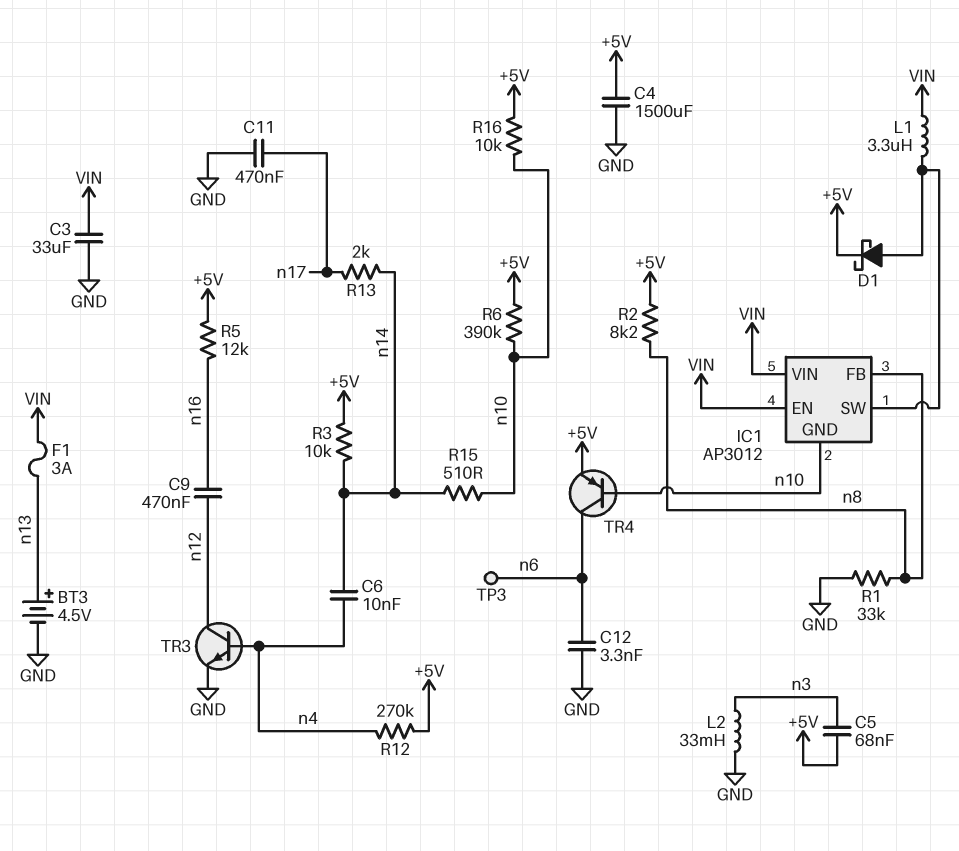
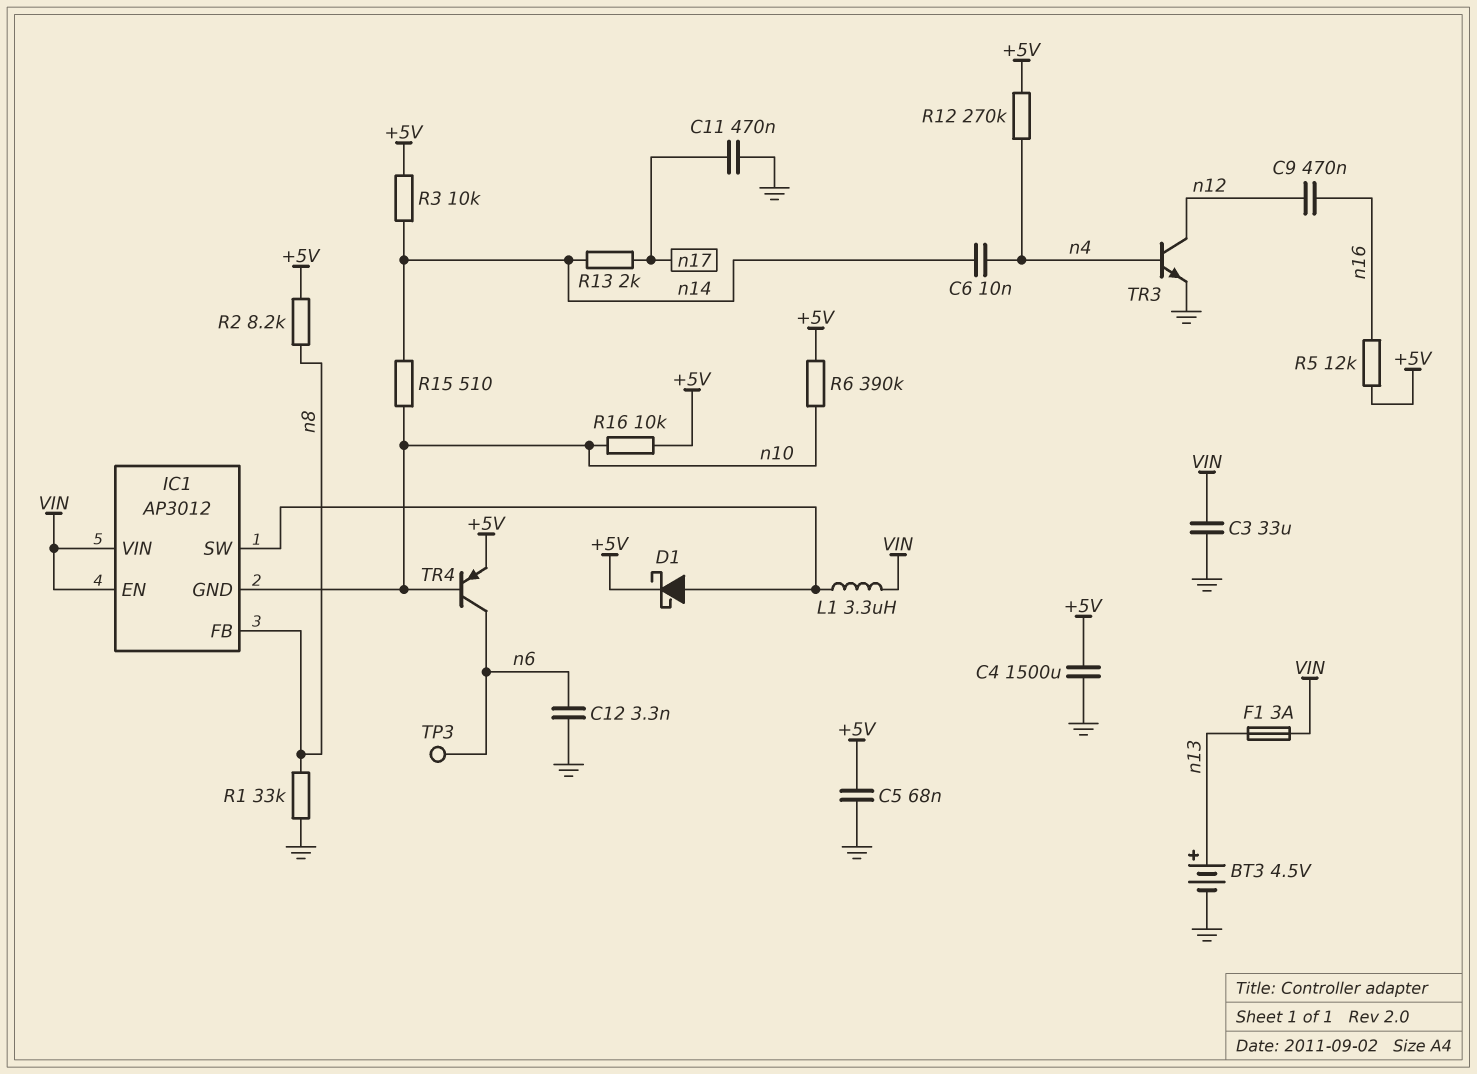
C5: 68nF (+5V, n3) -> 68nF (+5V, GND)
L2: 33mH (GND, n3) -> none

